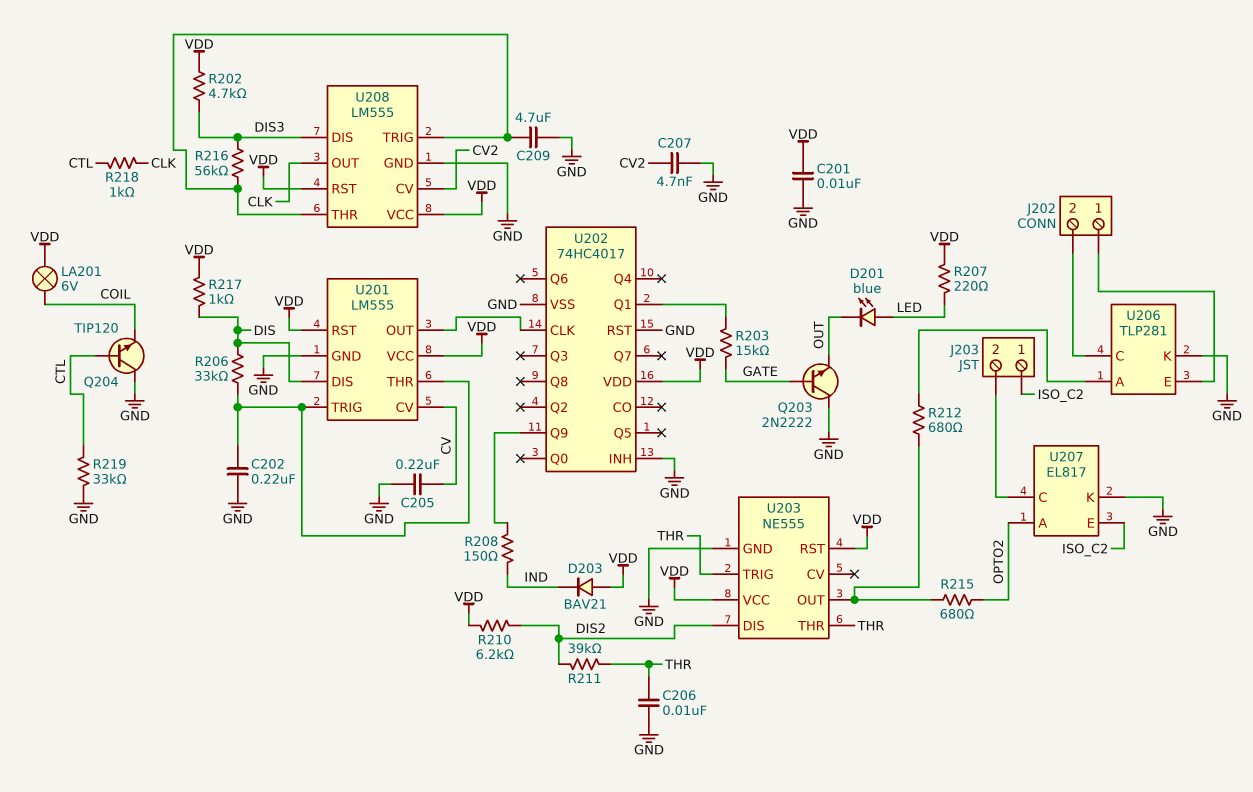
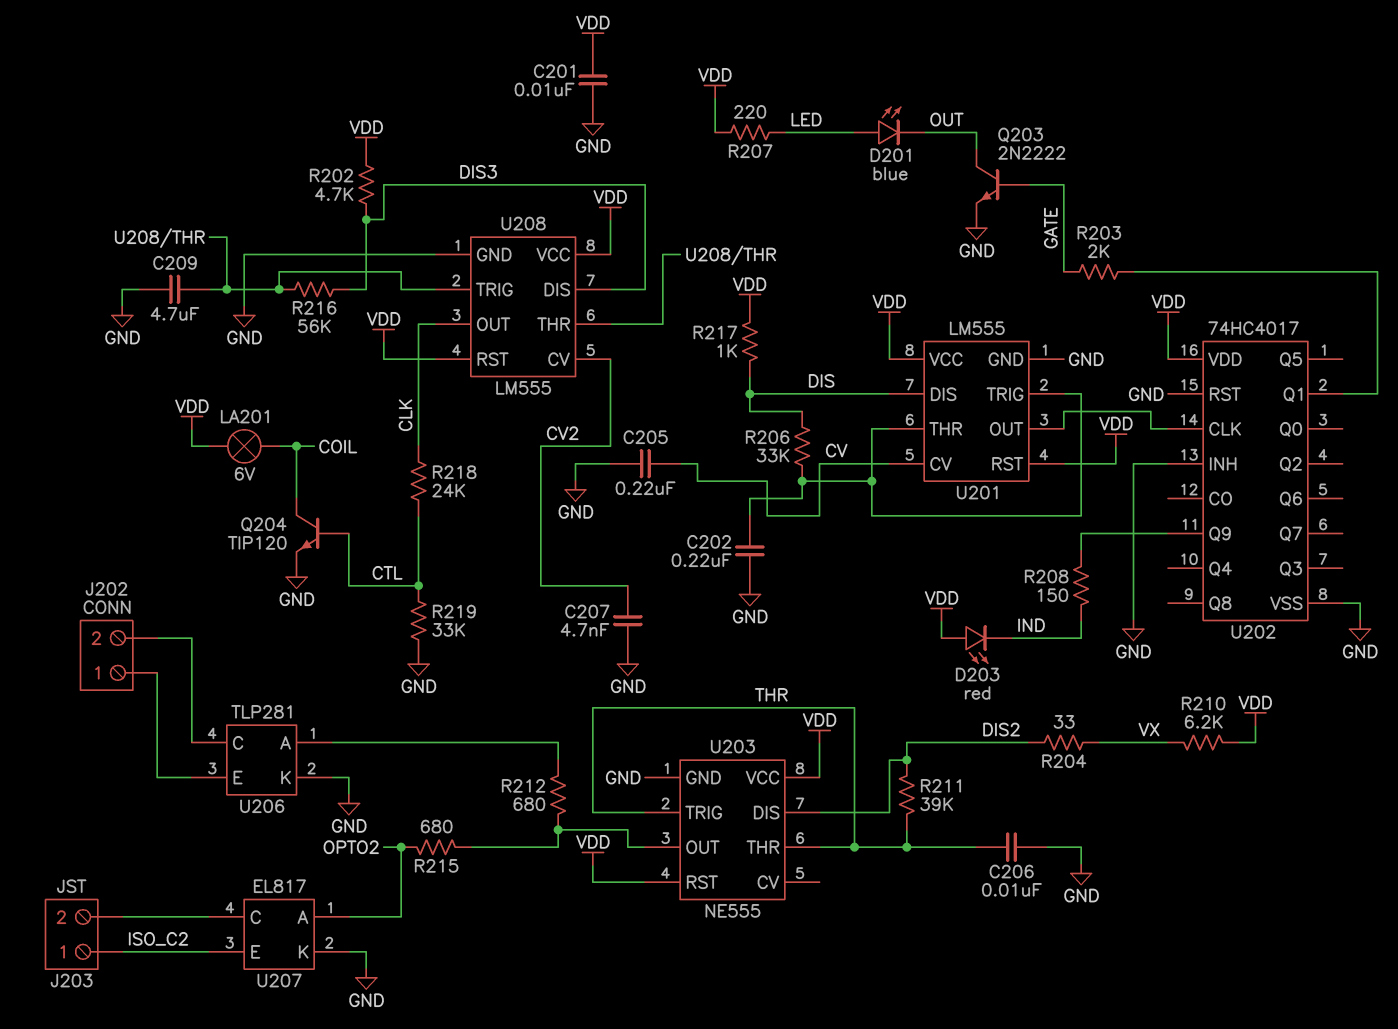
D203: diode BAV21 (A VDD, K IND) -> LED red (A VDD, K IND)
Q203: NPN 2N2222 (B GATE, C GND, E OUT) -> NPN 2N2222 (B GATE, C OUT, E GND)
Q204: NPN TIP120 (B CTL, C GND, E COIL) -> NPN TIP120 (B CTL, C COIL, E GND)
R203: 15k (GATE, U202/Q1) -> 2k (GATE, U202/Q1)
R204: none -> 33 (DIS2, VX)
R210: 6.2k (DIS2, VDD) -> 6.2k (VDD, VX)
R218: 1k (CLK, CTL) -> 24k (CLK, CTL)

